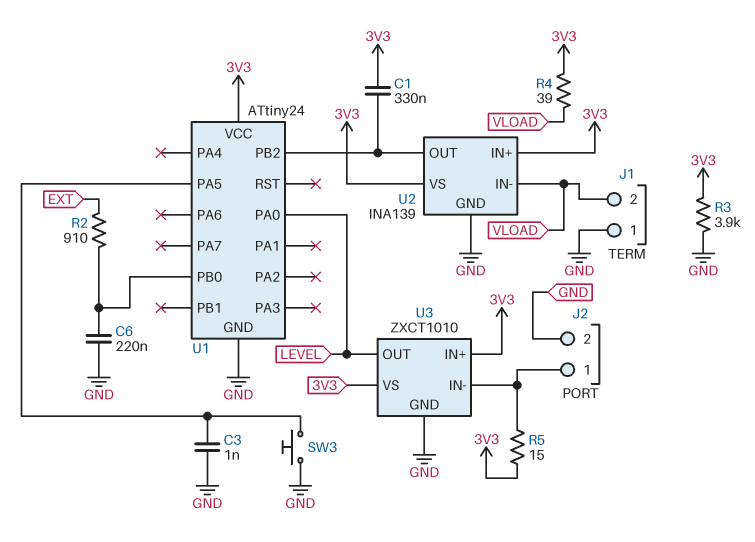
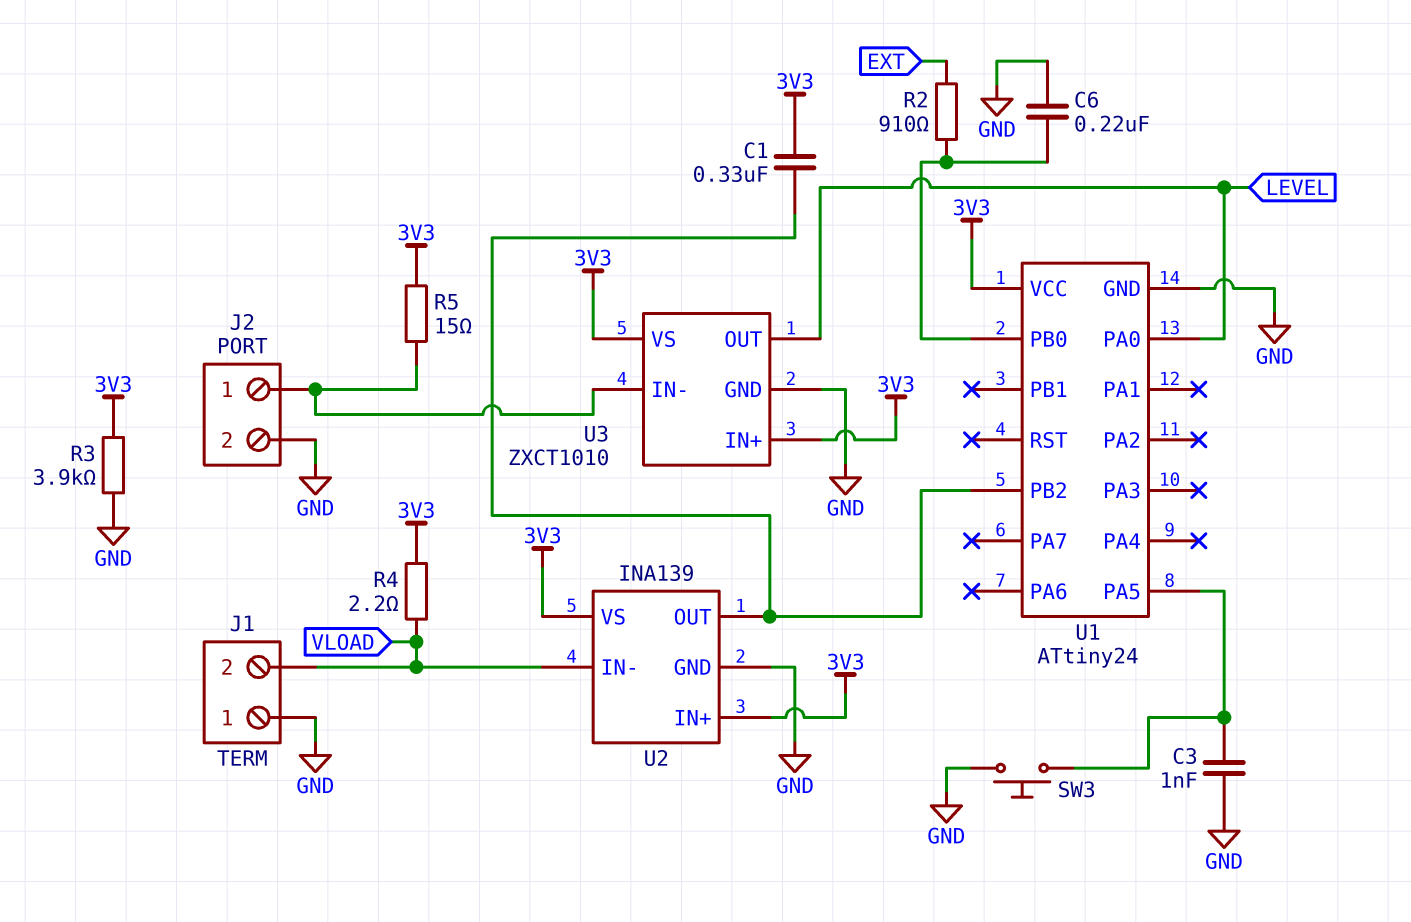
R4: 39 (3V3, VLOAD) -> 2.2 (3V3, VLOAD)

